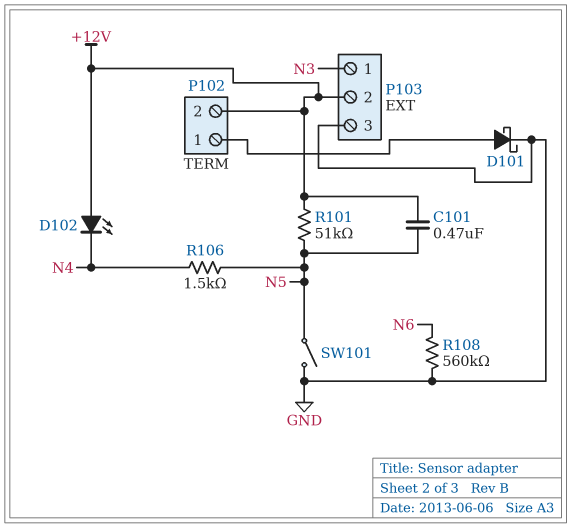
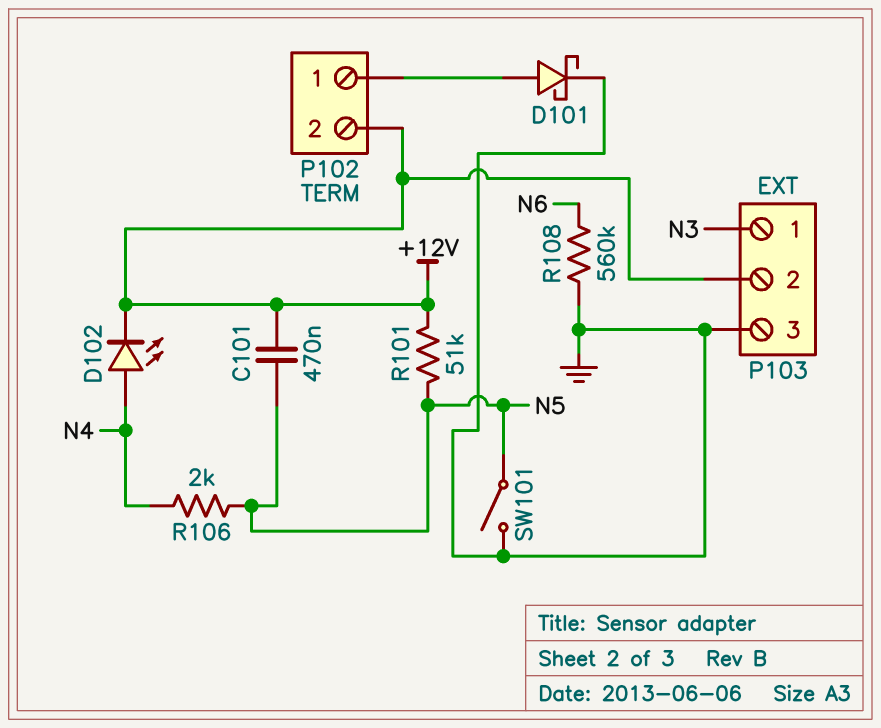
D102: LED (A +12V, K N4) -> LED (A N4, K +12V)
R106: 1.5k (N4, N5) -> 2k (N4, N5)

